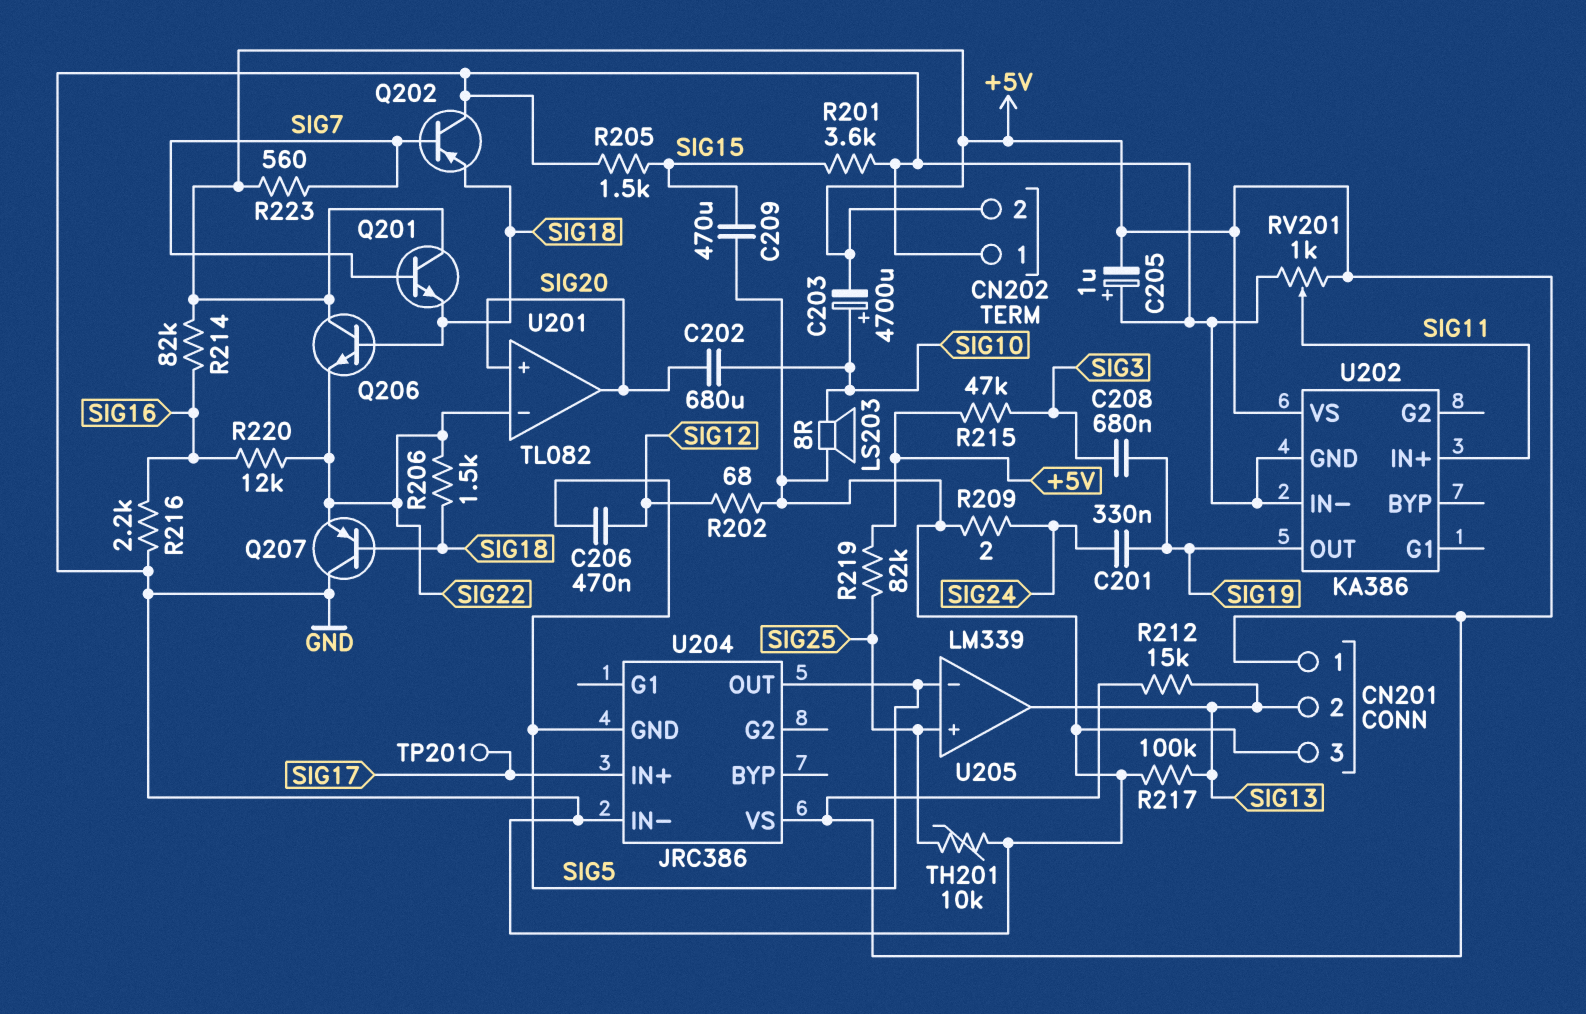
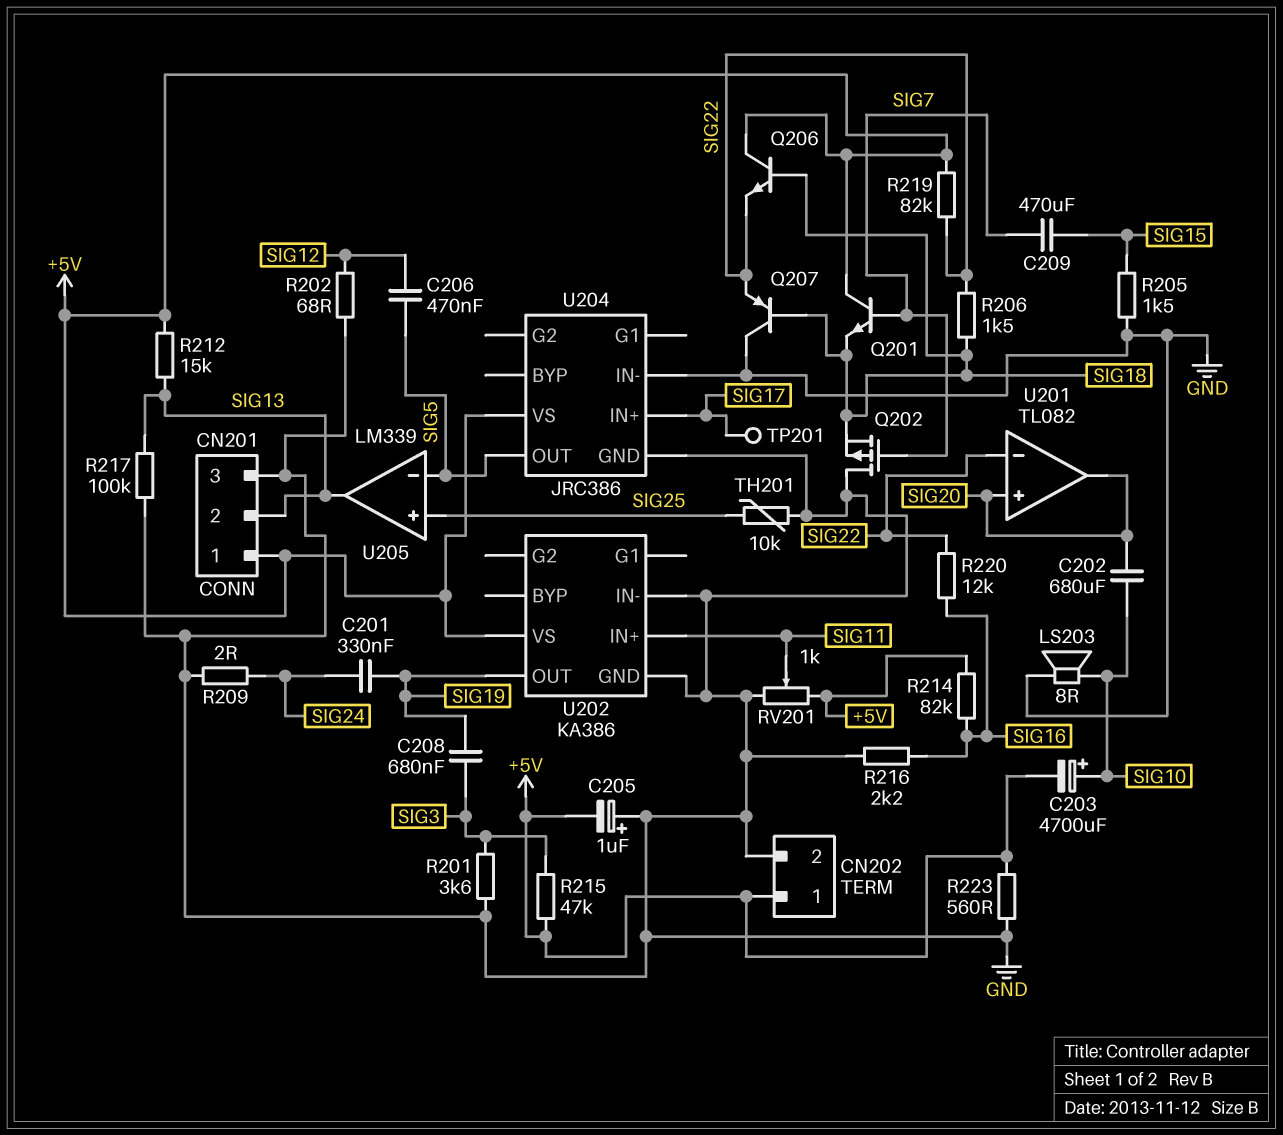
C209: 470uF (GND, SIG15) -> 470uF (SIG7, SIG15)
CN202 pin 1: GND -> +5V
CN202 pin 2: +5V -> GND
Q202: PNP (B SIG7, C GND, E SIG18) -> PMOS (G SIG7, D GND, S SIG18)
R201: 3.6k (GND, SIG15) -> 3.6k (GND, SIG3)
R219: 82k (+5V, SIG25) -> 82k (+5V, SIG22)
R223: 560 (+5V, SIG7) -> 560 (+5V, GND)
U204 pin GND: SIG5 -> GND

